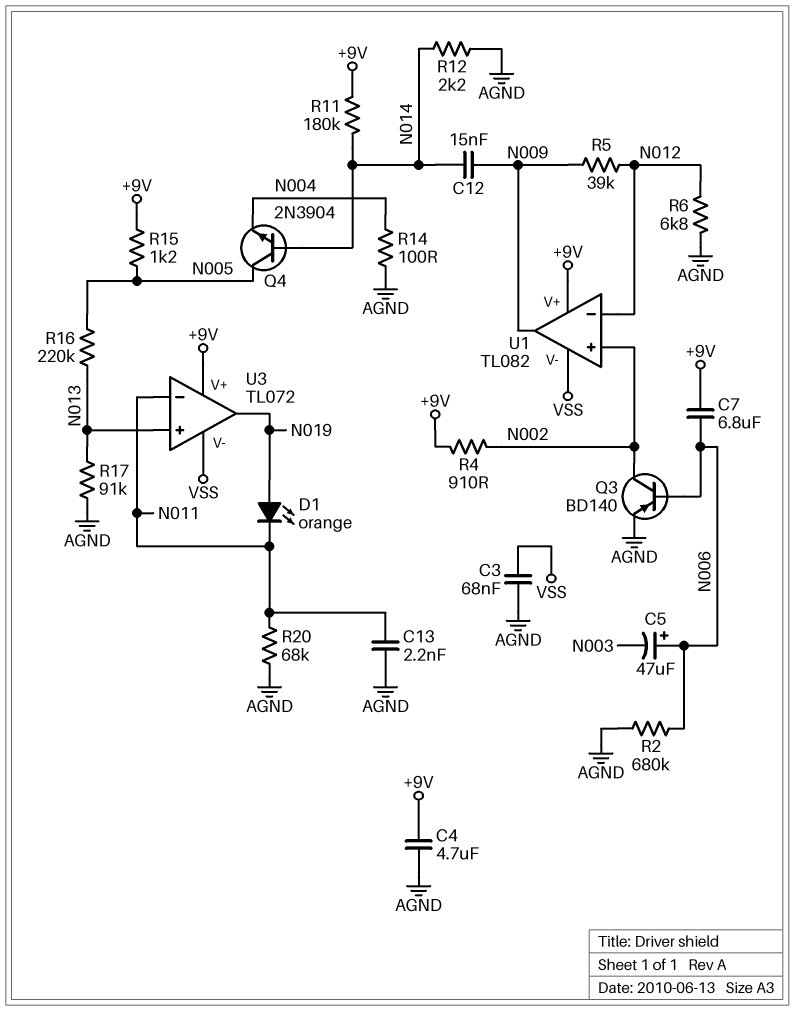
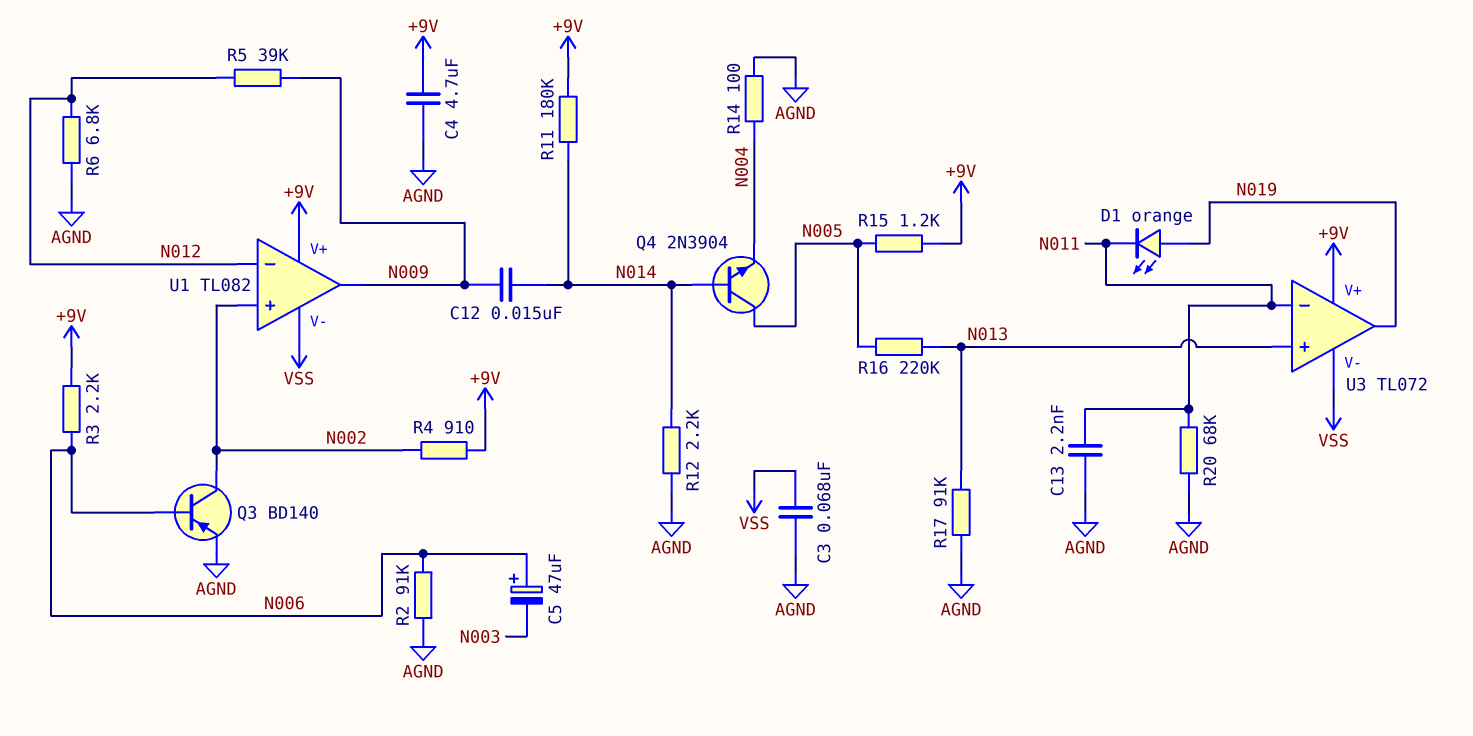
C7: 6.8uF (+9V, N006) -> none
R2: 680k (AGND, N006) -> 91k (AGND, N006)
R3: none -> 2.2k (+9V, N006)

